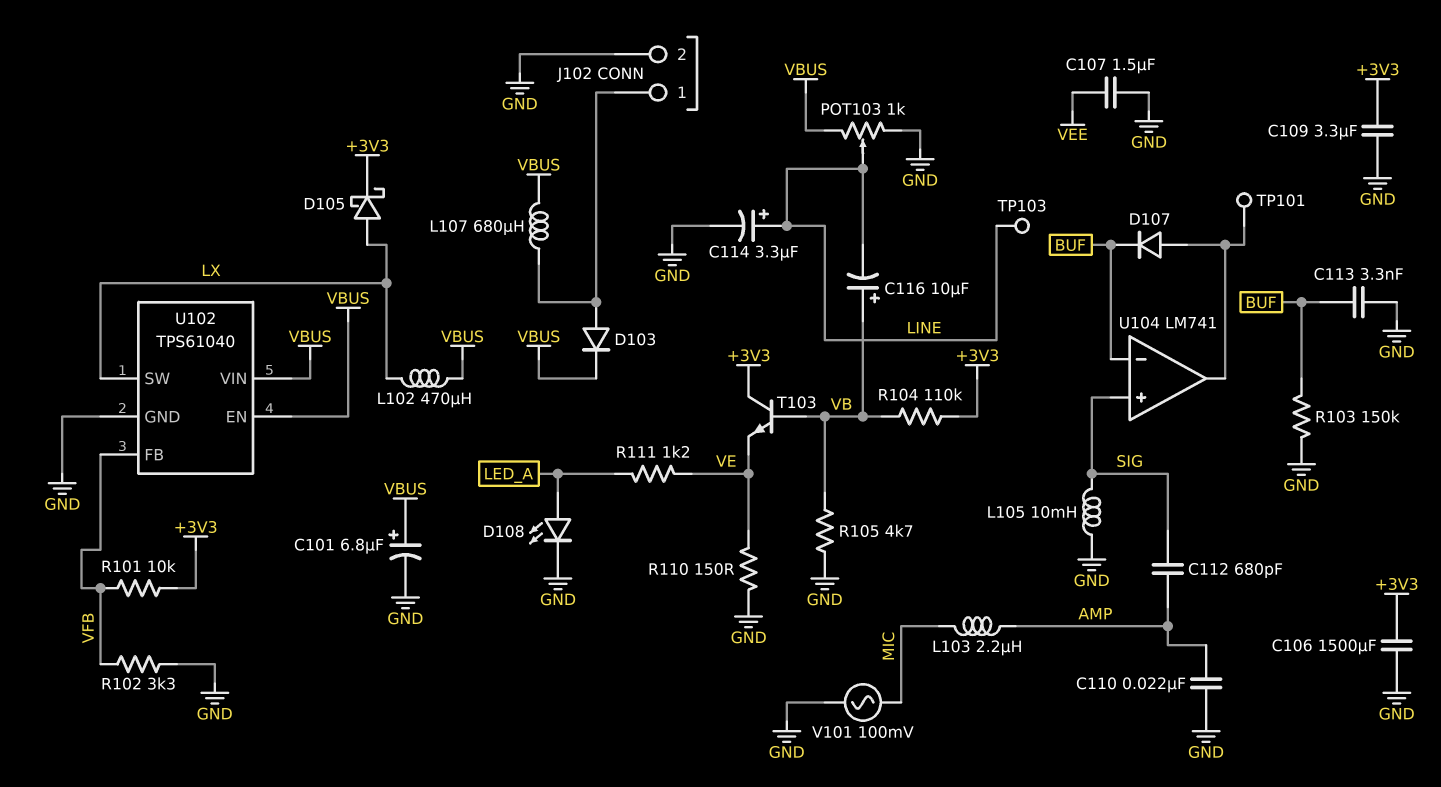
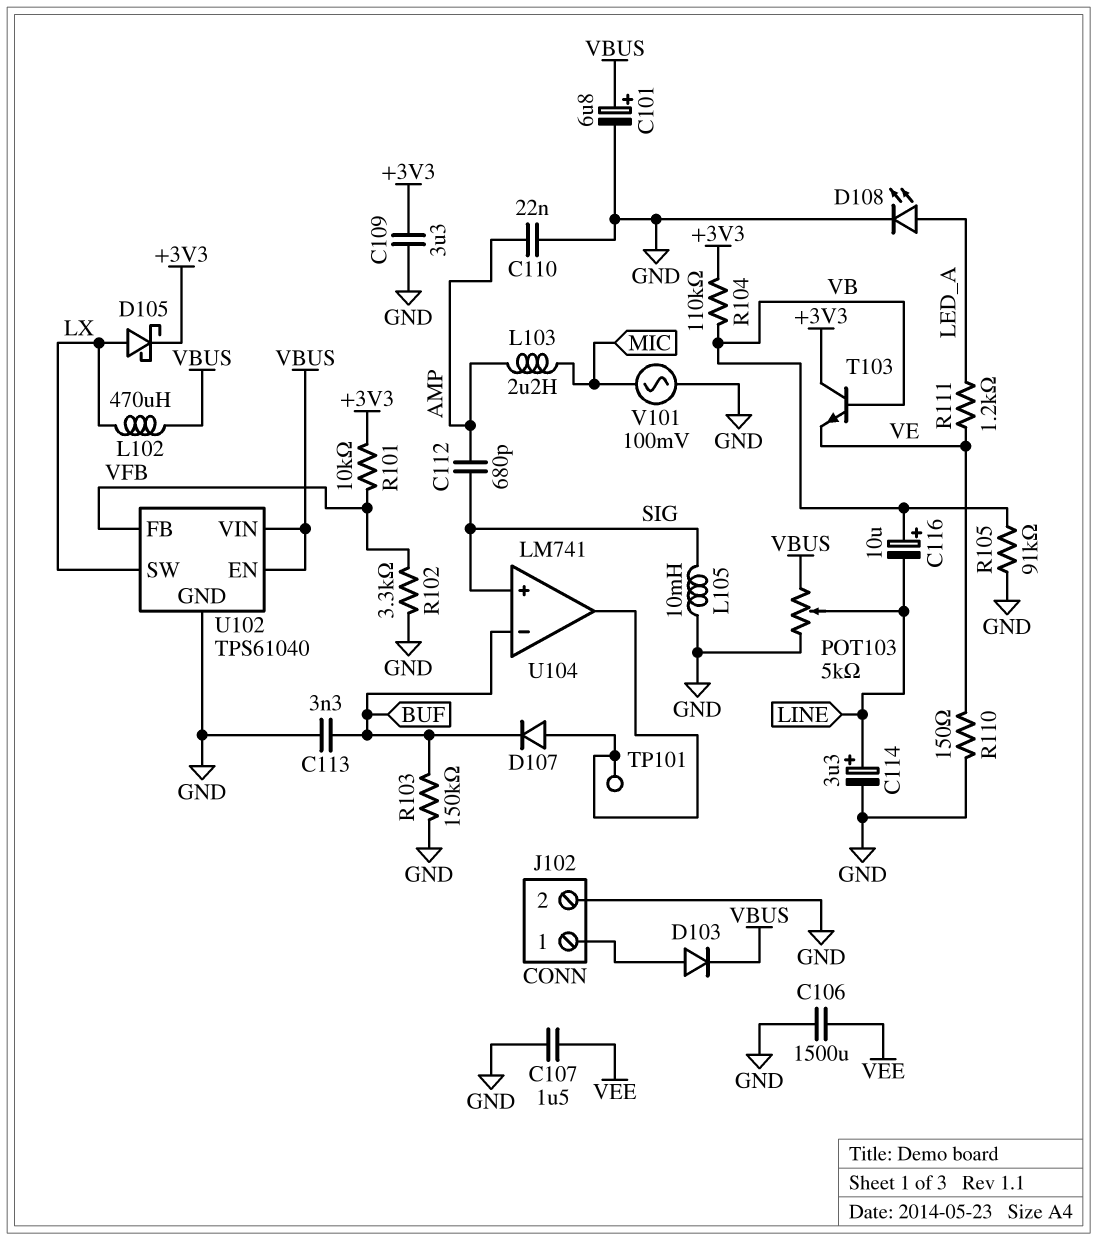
C106: 1500uF (+3V3, GND) -> 1500uF (GND, VEE)
L107: 680uH (J102/1, VBUS) -> none
POT103: 1k (GND, VBUS, wiper LINE) -> 5k (GND, VBUS, wiper LINE)
R105: 4.7k (GND, VB) -> 91k (GND, VB)
TP103: test point (LINE) -> none

